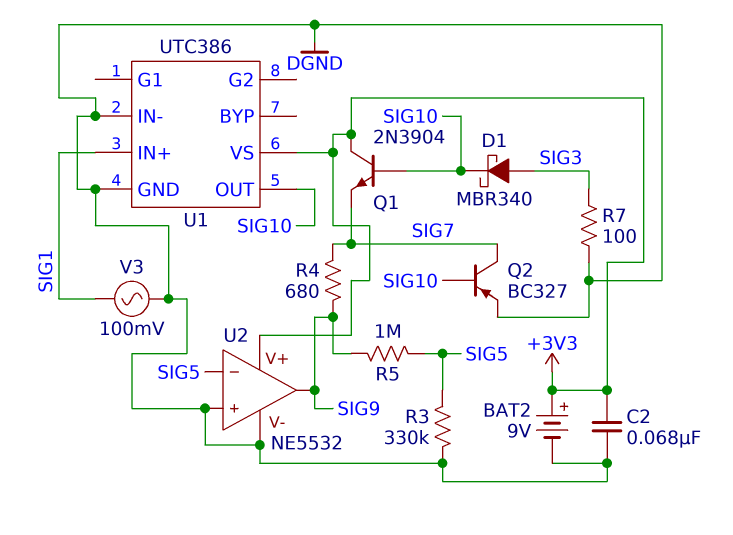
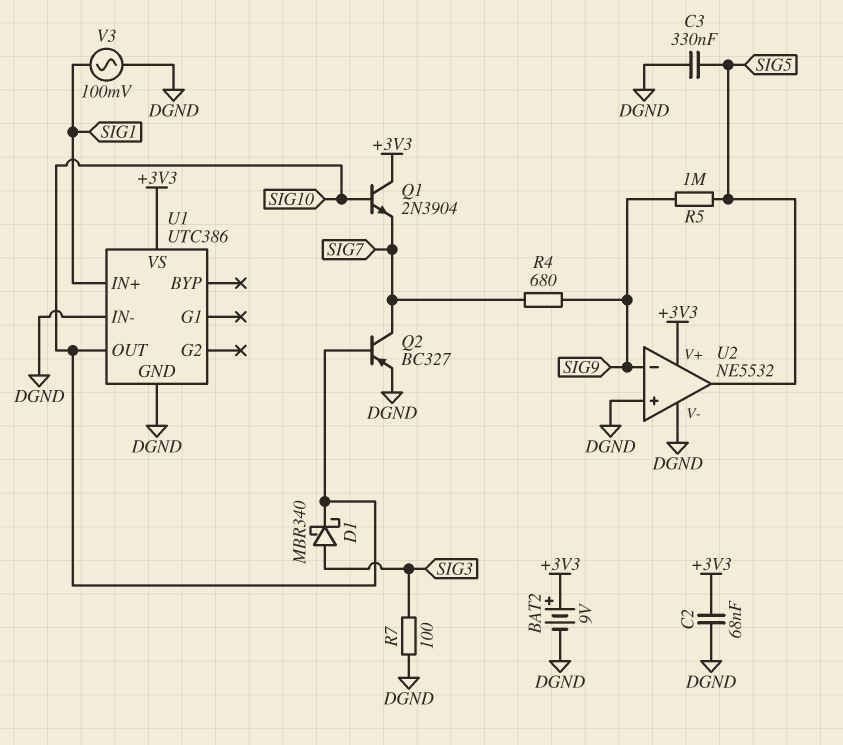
C3: none -> 330nF (DGND, SIG5)
R3: 330k (DGND, SIG5) -> none
U2 pin in-: SIG5 -> SIG9
U2 pin out: SIG9 -> SIG5

